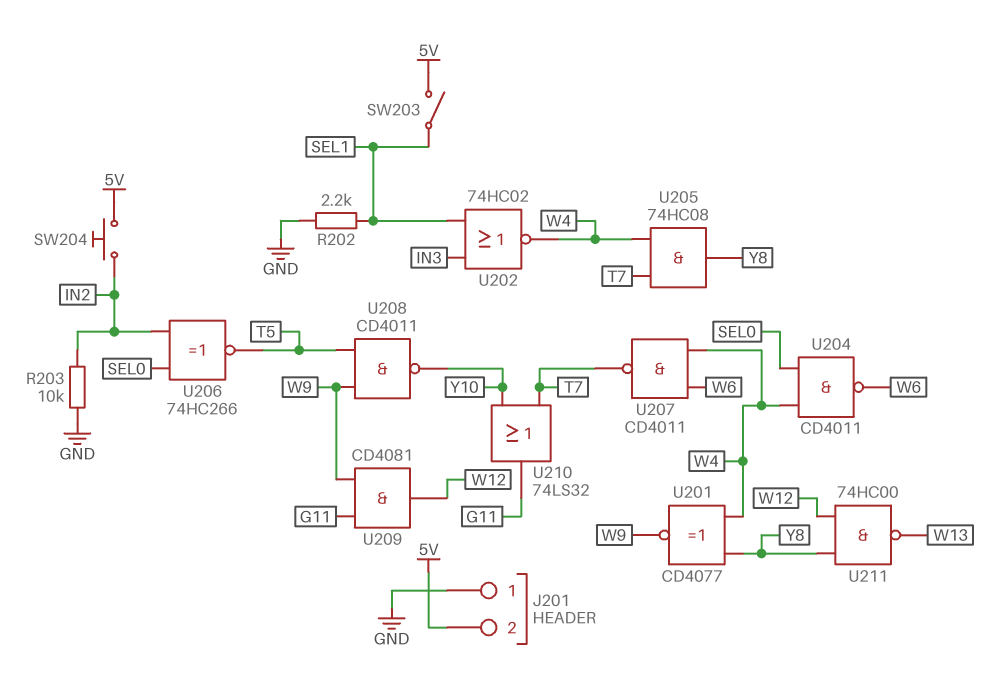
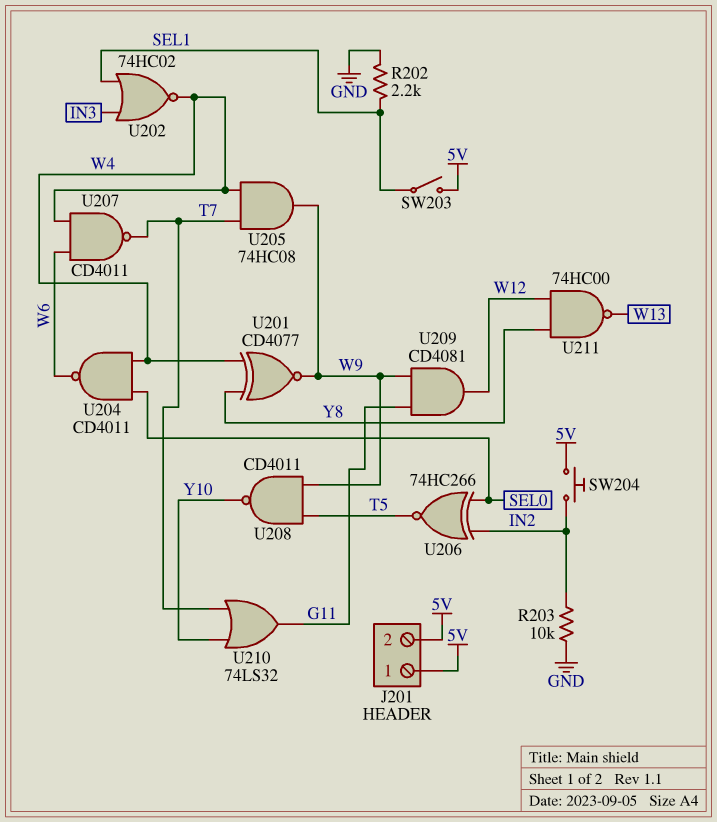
J201 pin 1: GND -> 5V
U205: AND 74HC08 (in T7, in W4, out Y8) -> AND 74HC08 (in T7, in W4, out W9)

